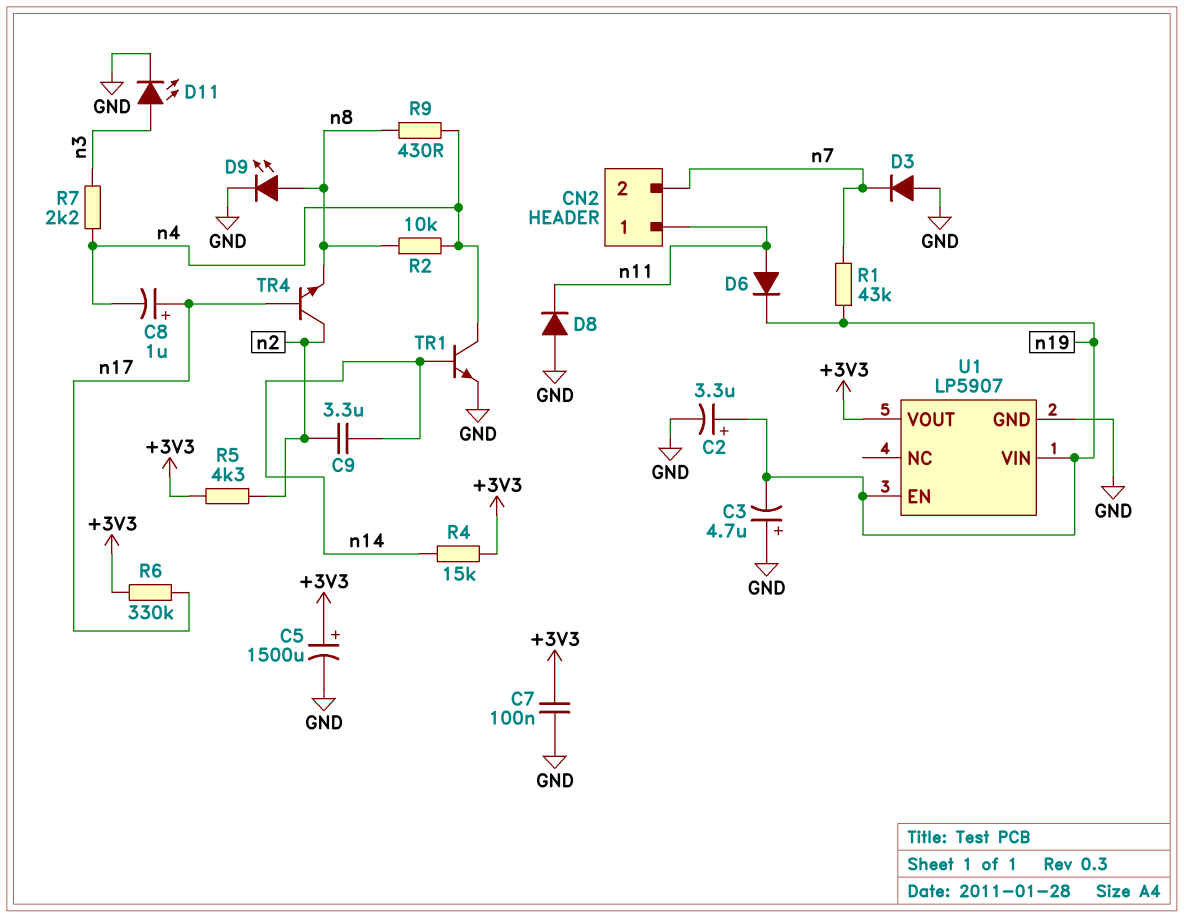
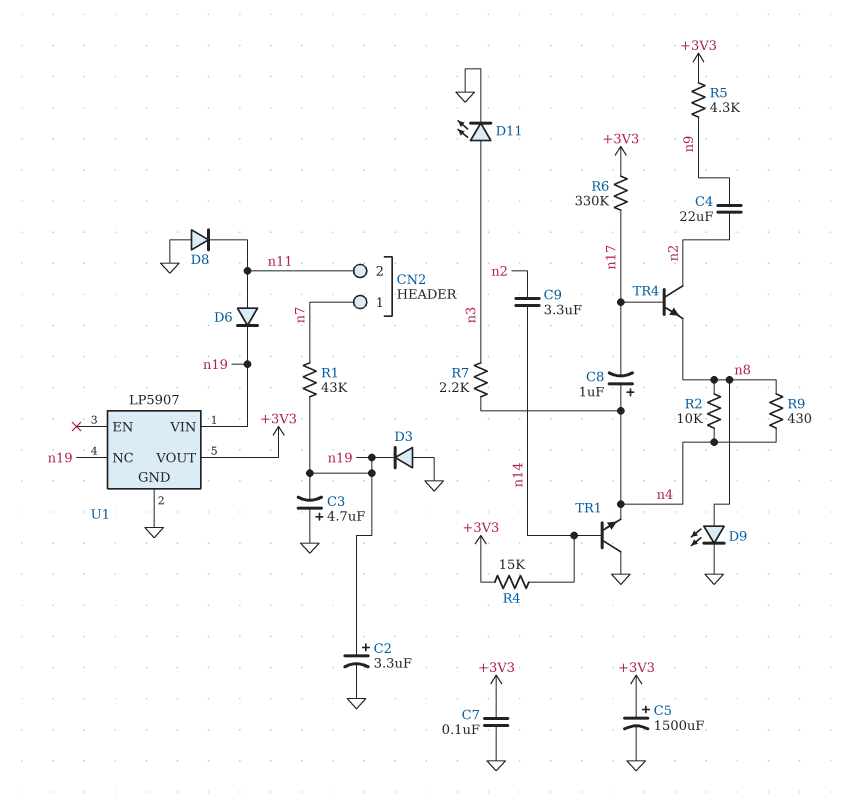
C4: none -> 22uF (n2, n9)
C8: 1uF (plus n17, minus n4) -> 1uF (plus n4, minus n17)
CN2 pin 1: n11 -> n7
CN2 pin 2: n7 -> n11
D3: diode (A GND, K n7) -> diode (A GND, K n19)
R5: 4.3k (+3V3, n2) -> 4.3k (+3V3, n9)
TR1: NPN (B n14, C n4, E GND) -> NPN (B n14, C GND, E n4)
U1 pin EN: n19 -> none
U1 pin NC: none -> n19

